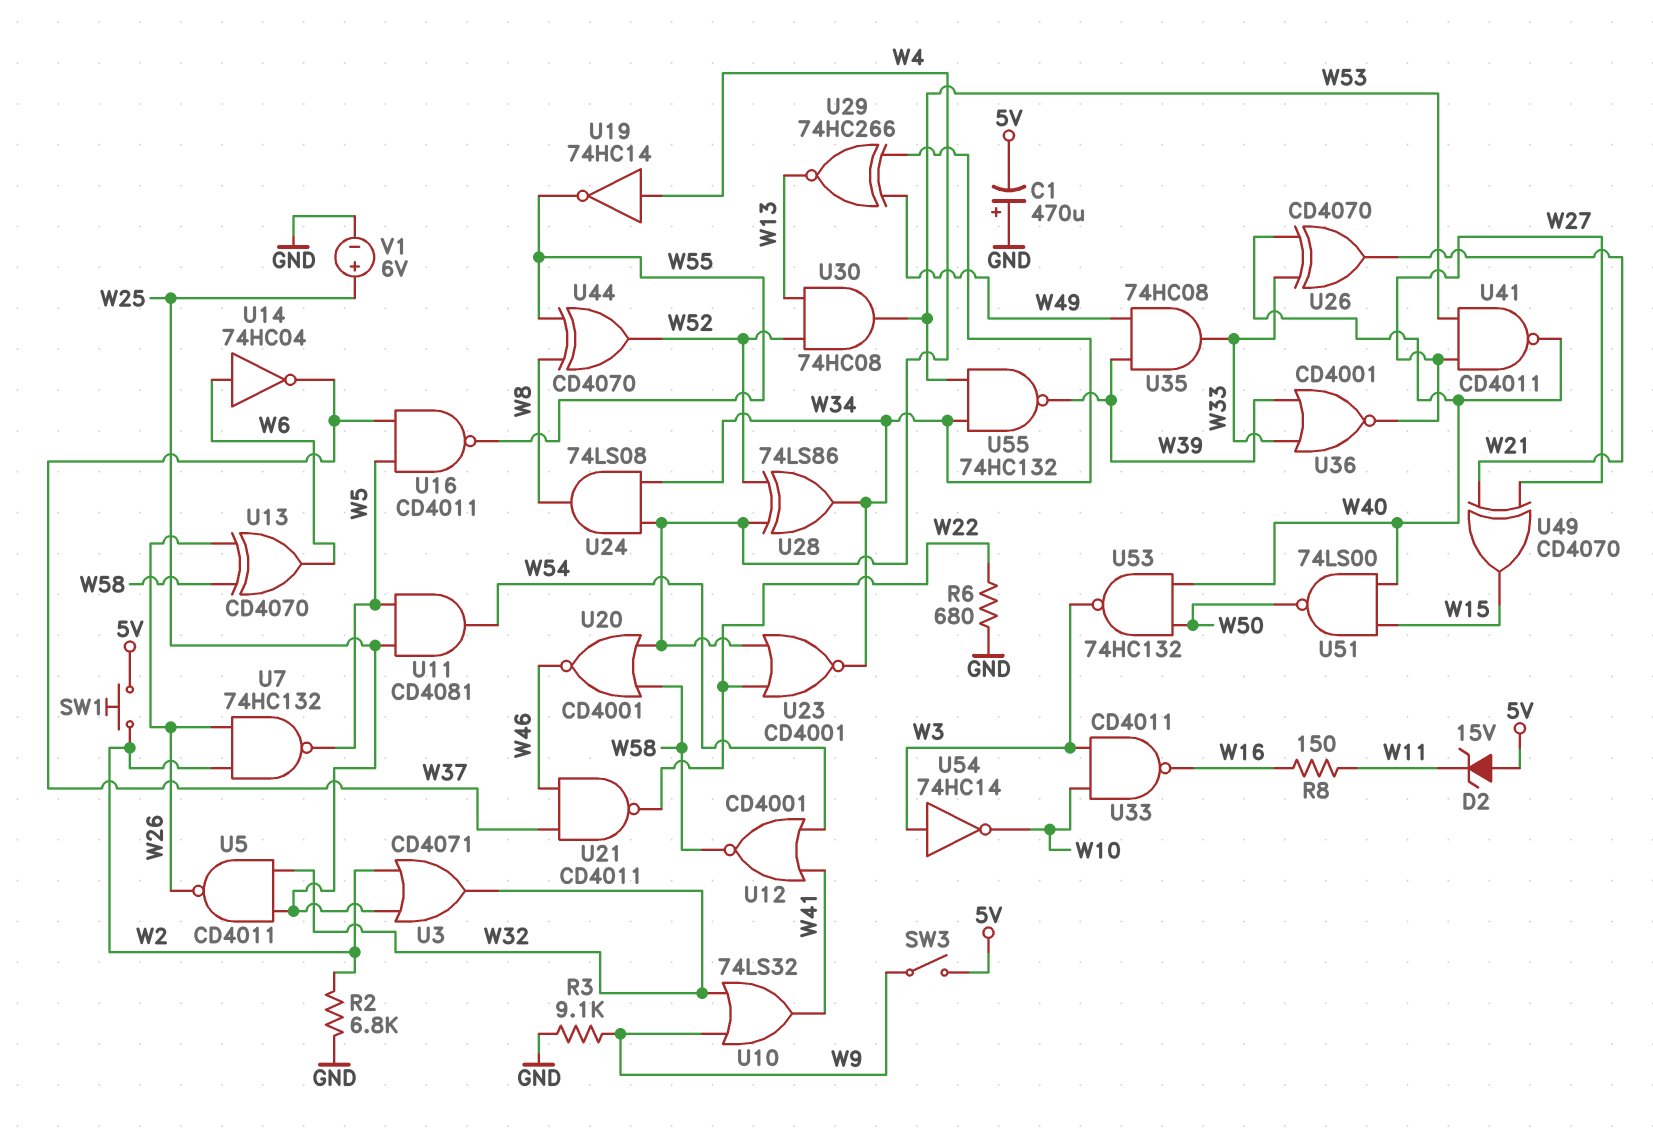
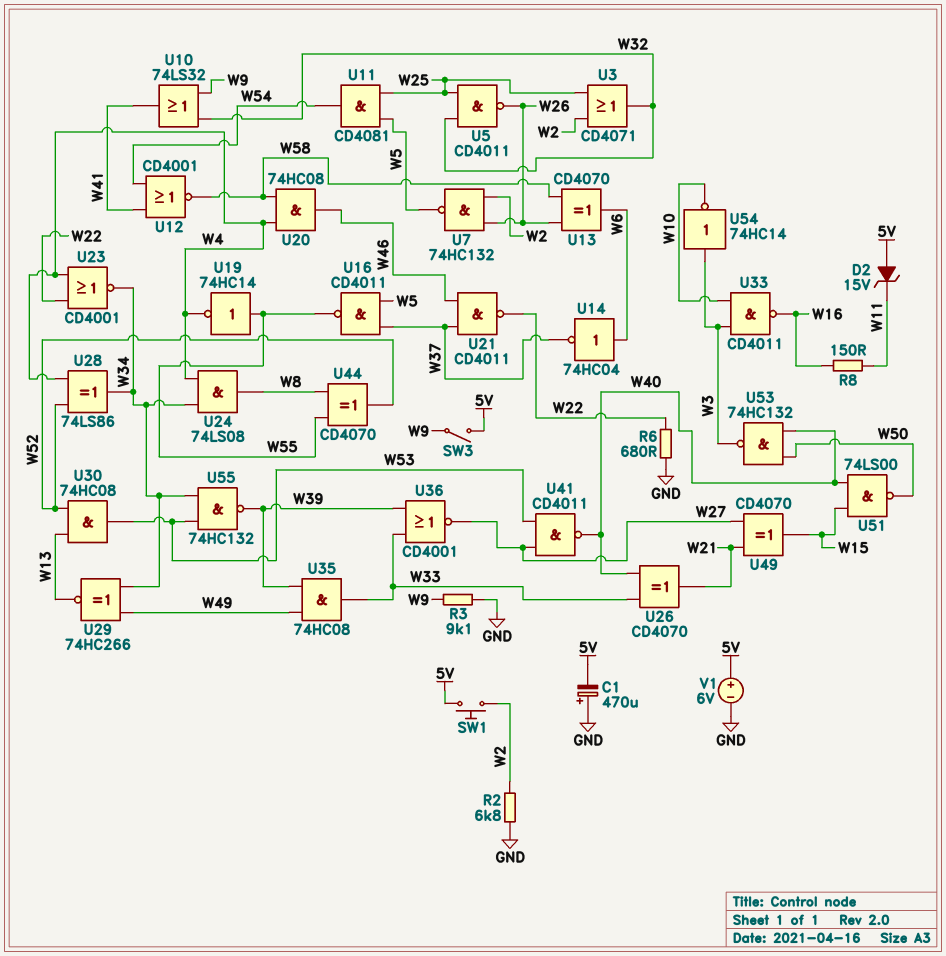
U19: NOT 74HC14 (in W4, out W55) -> NOT 74HC14 (in W55, out W4)
U20: NOR CD4001 (in W4, in W58, out W46) -> AND 74HC08 (in W4, in W58, out W46)
V1: 6V (plus W25, minus GND) -> 6V (plus 5V, minus GND)

